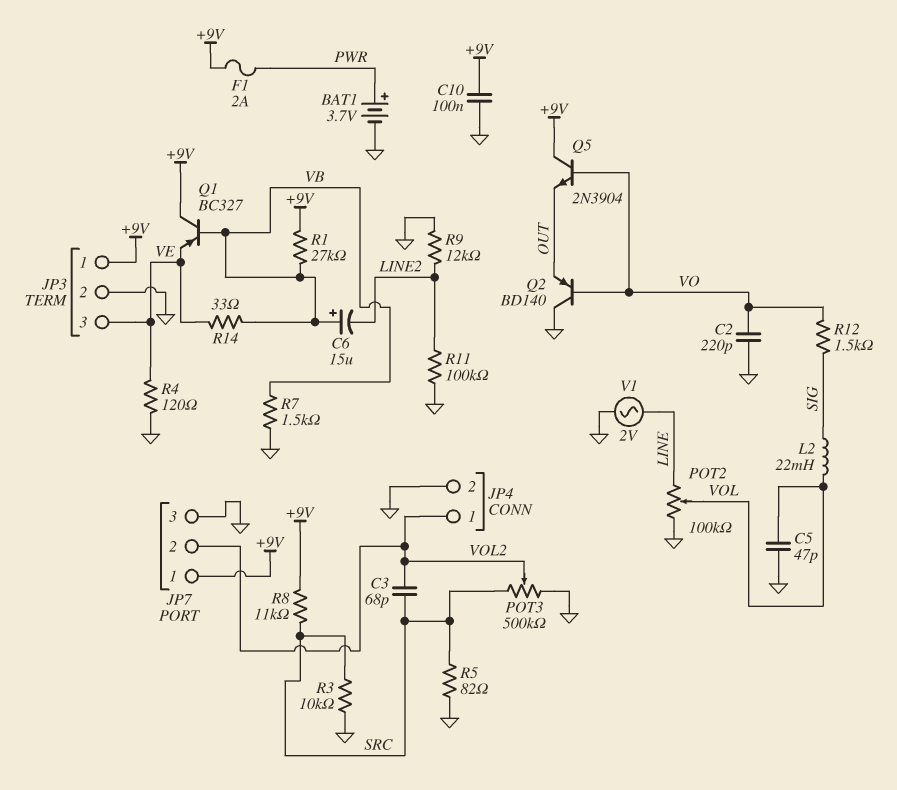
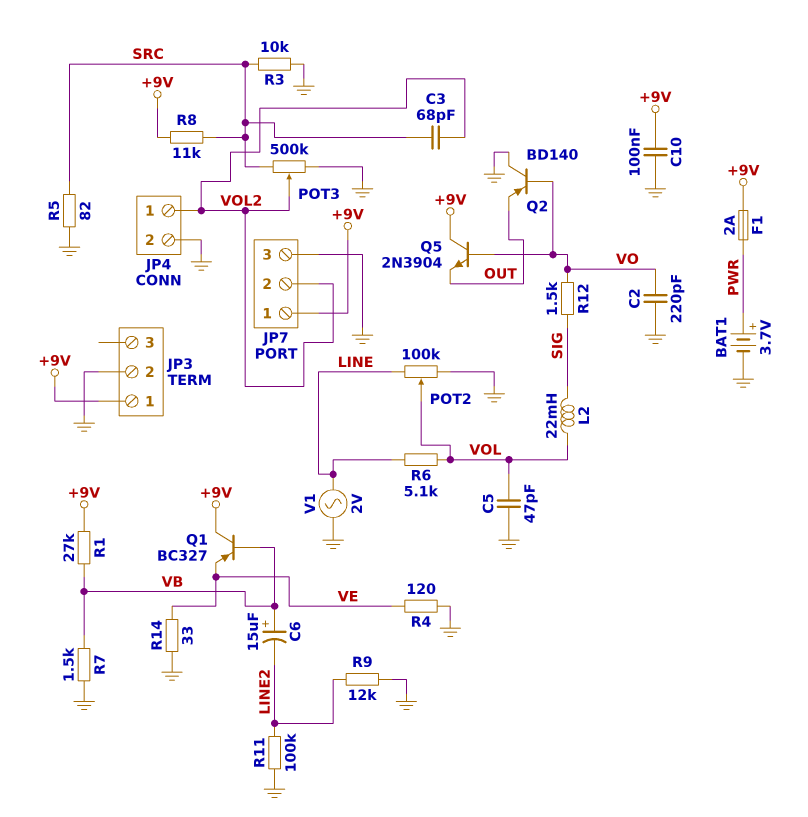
JP3 pin 3: VE -> none
R6: none -> 5.1k (LINE, VOL)
R14: 33 (VB, VE) -> 33 (GND, VE)

